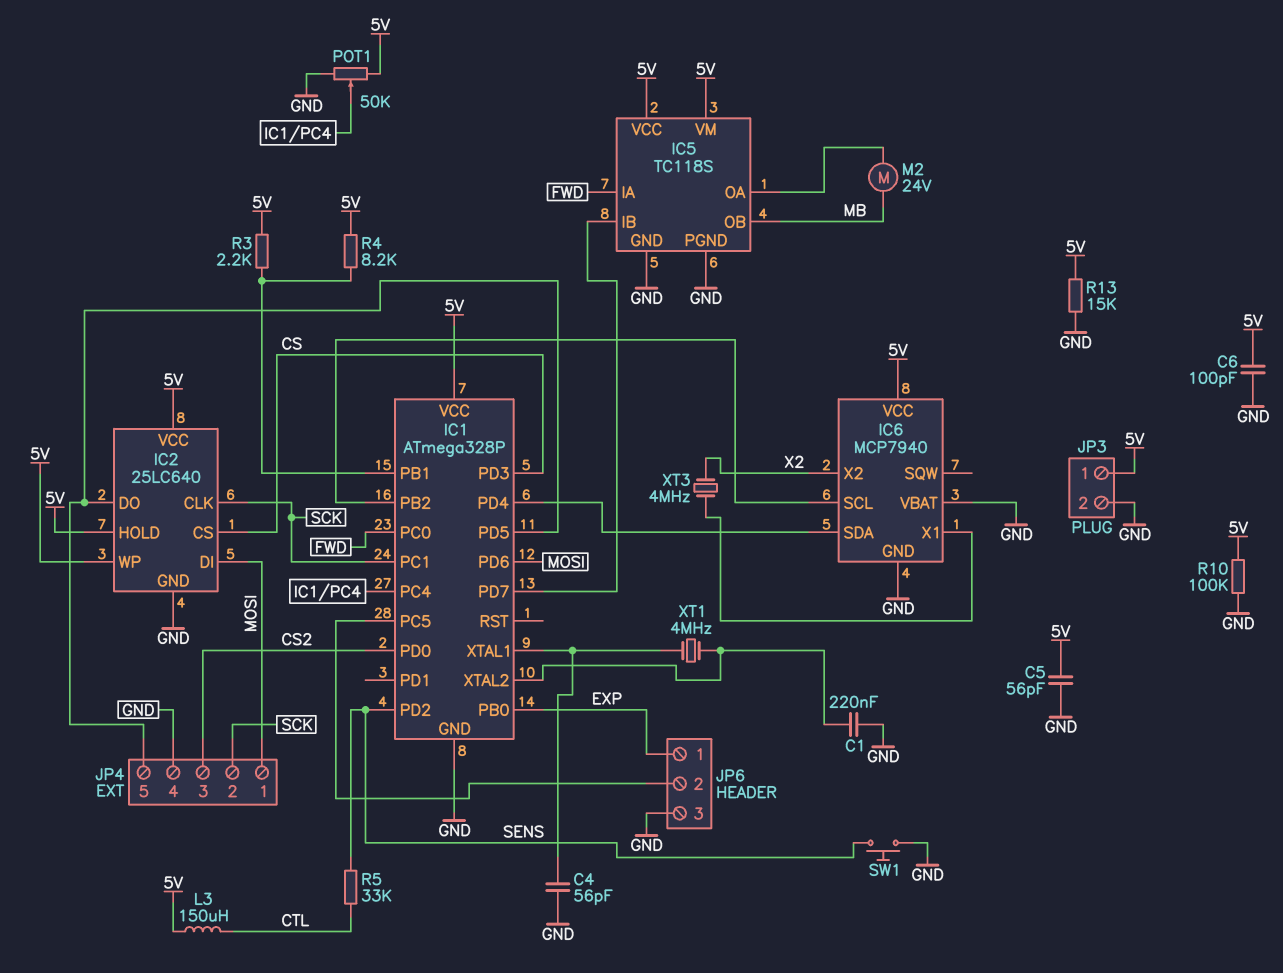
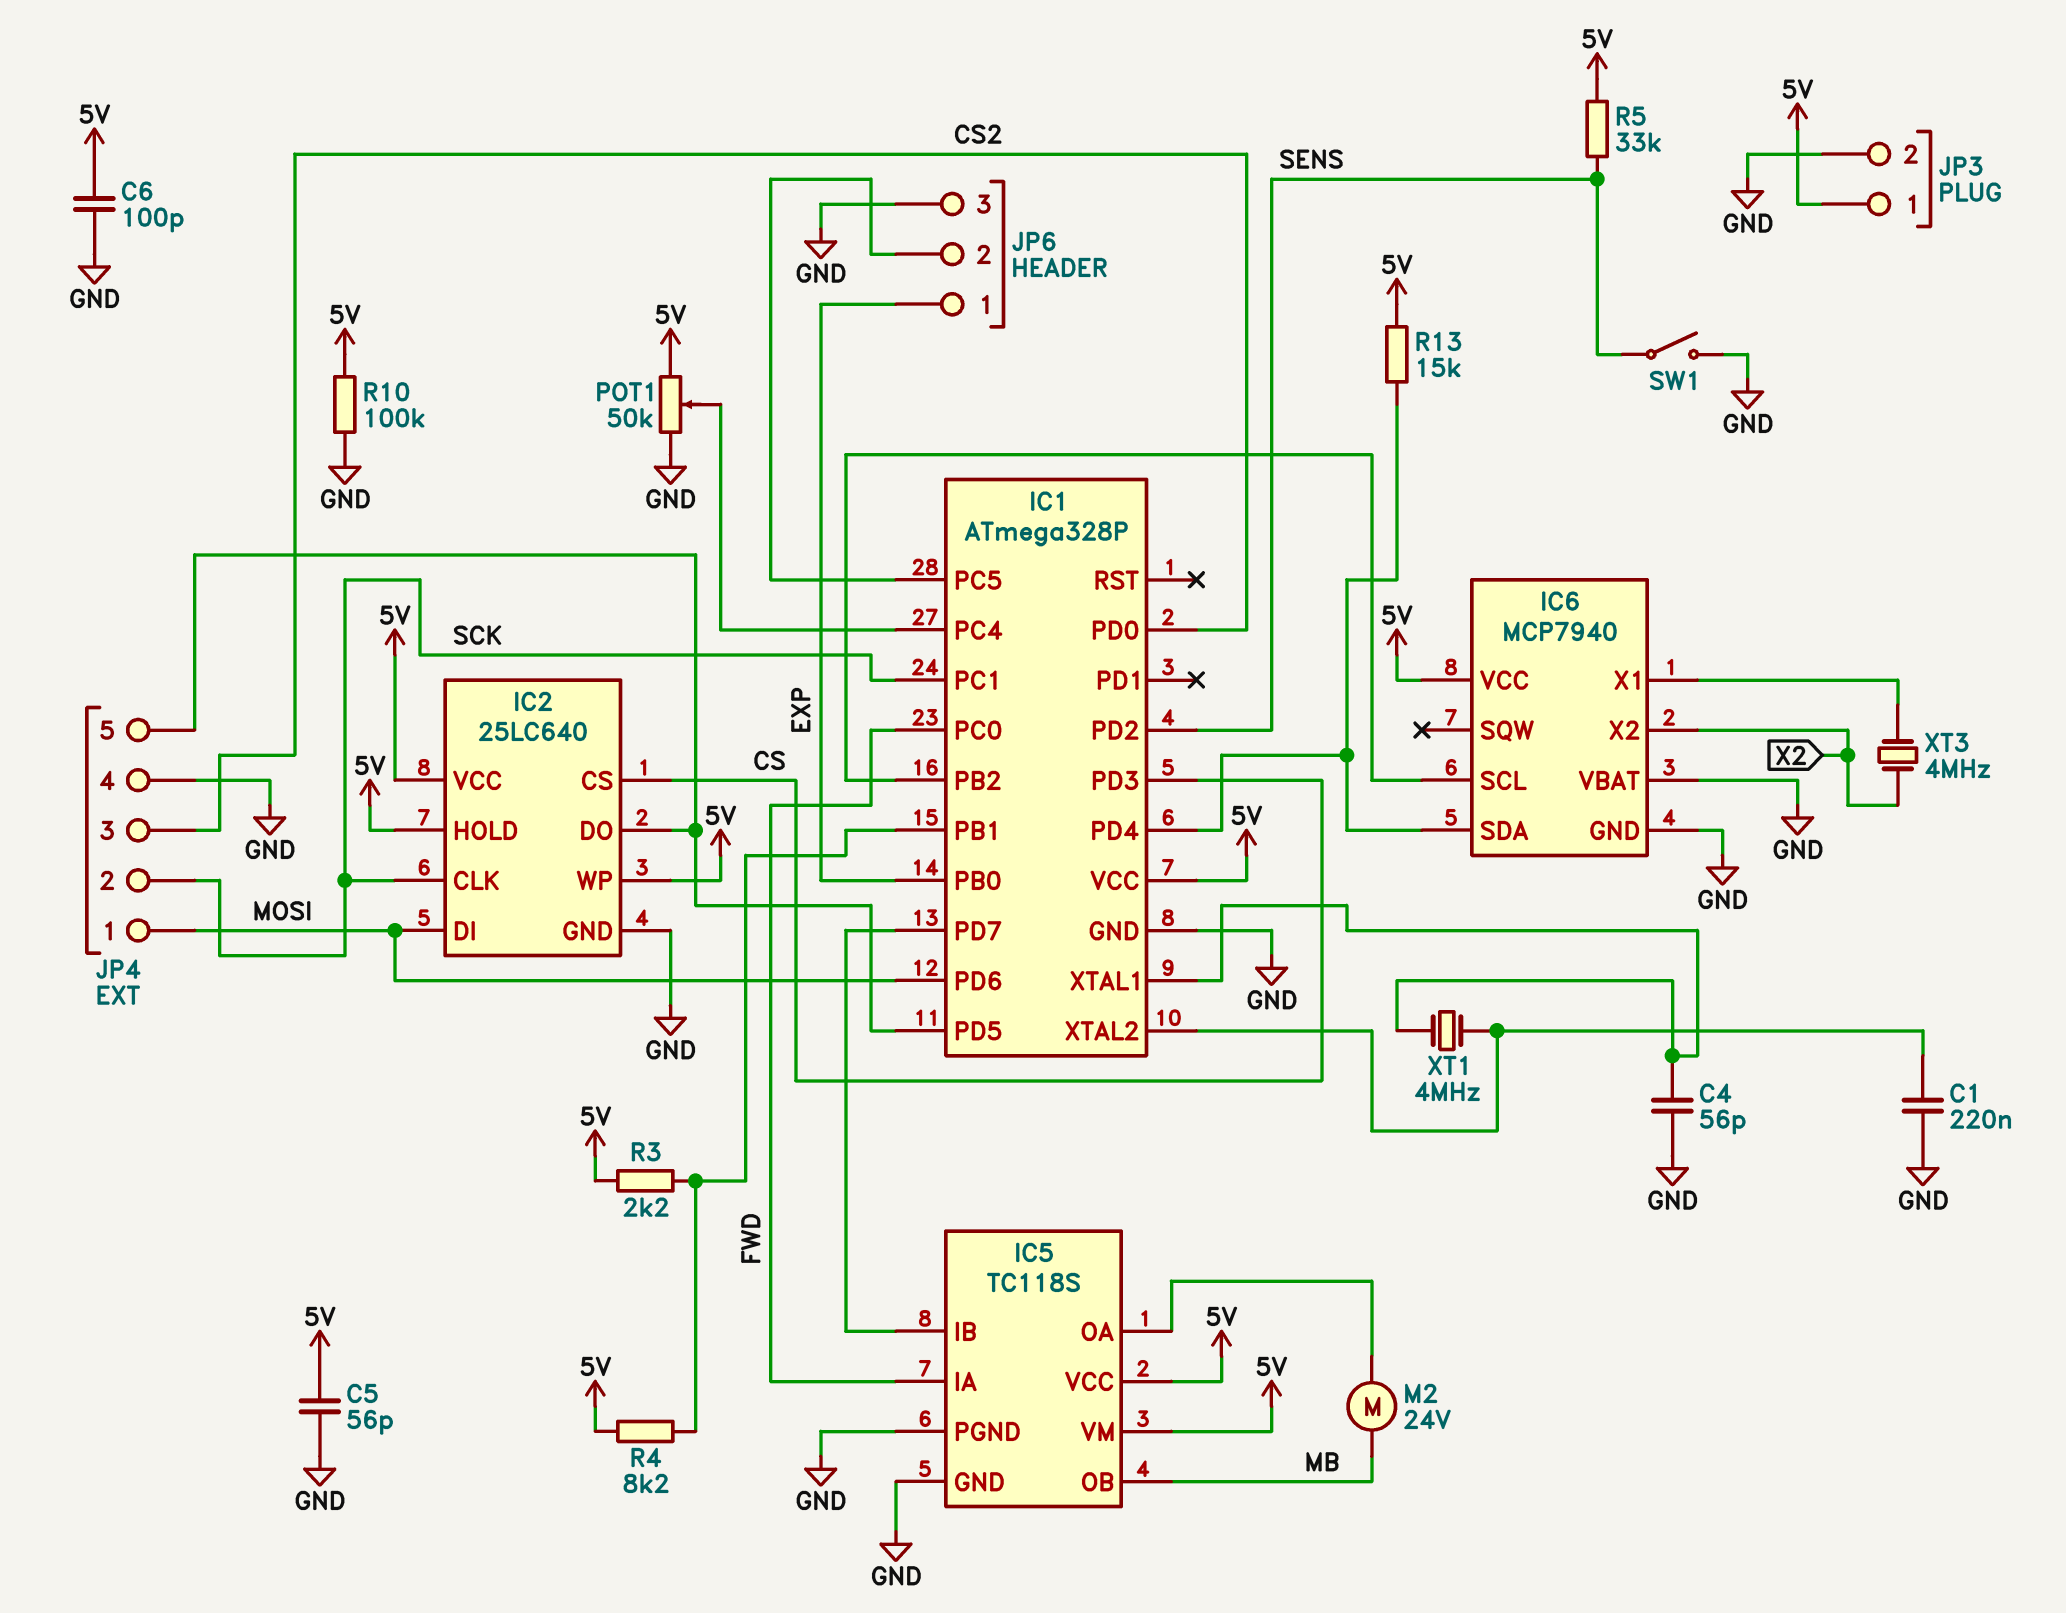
L3: 150uH (5V, CTL) -> none
R5: 33k (CTL, SENS) -> 33k (5V, SENS)
R13: 15k (5V, GND) -> 15k (5V, IC1/PD4)
SW1: button (GND, SENS) -> switch (GND, SENS)

